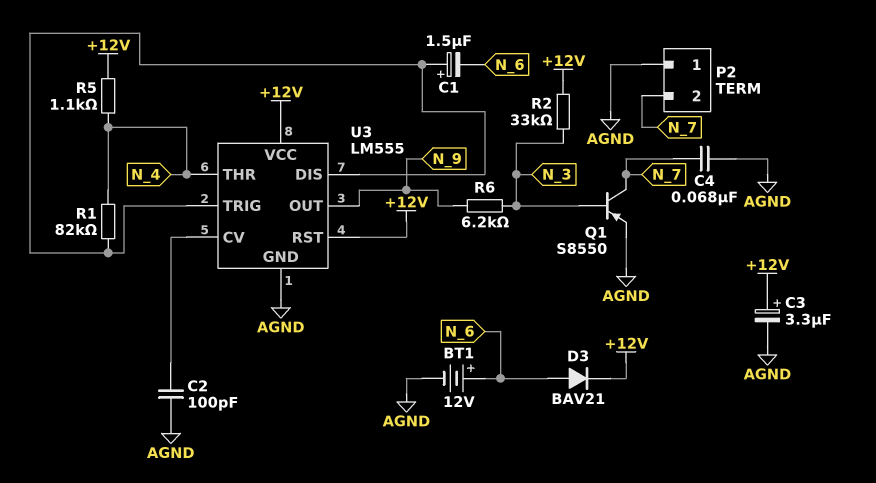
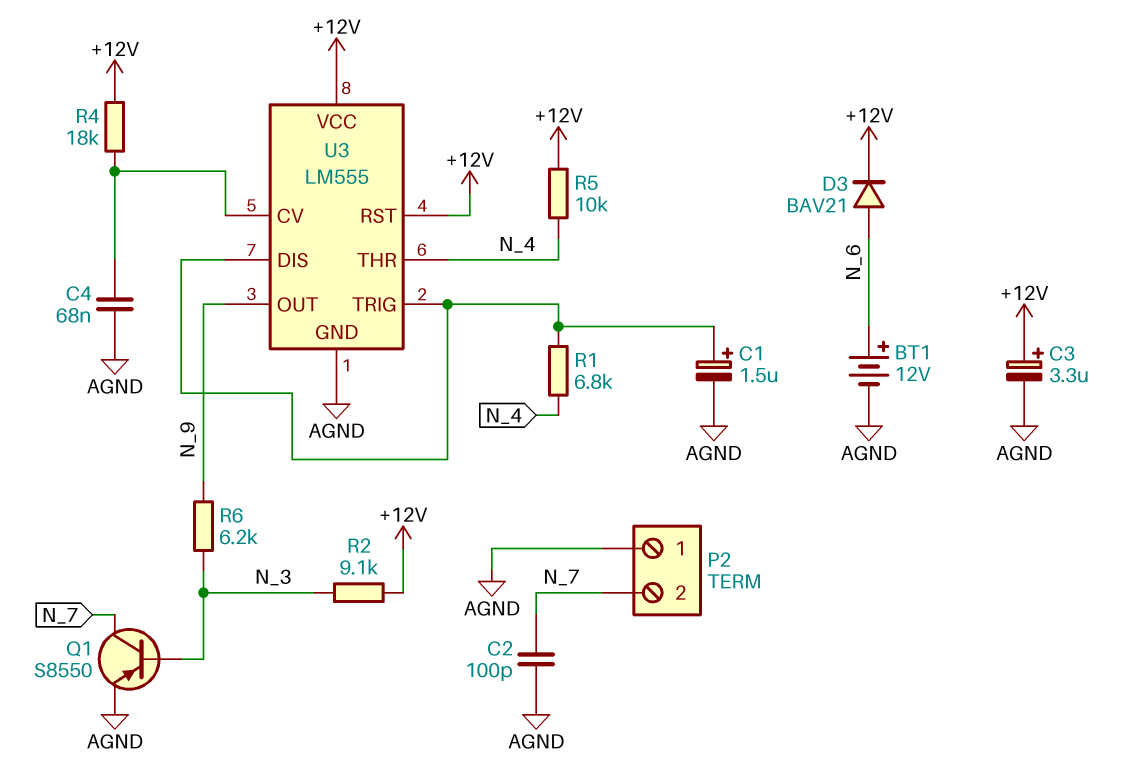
C1: 1.5uF (plus U3/DIS, minus N_6) -> 1.5uF (plus U3/DIS, minus AGND)
C2: 100pF (AGND, U3/CV) -> 100pF (AGND, N_7)
C4: 68nF (AGND, N_7) -> 68nF (AGND, U3/CV)
R1: 82k (N_4, U3/DIS) -> 6.8k (N_4, U3/DIS)
R2: 33k (+12V, N_3) -> 9.1k (+12V, N_3)
R4: none -> 18k (+12V, U3/CV)
R5: 1.1k (+12V, N_4) -> 10k (+12V, N_4)

